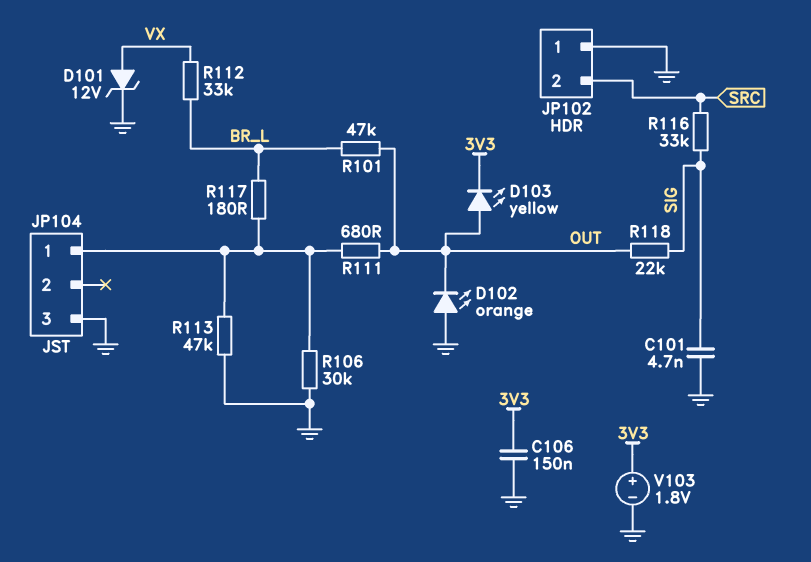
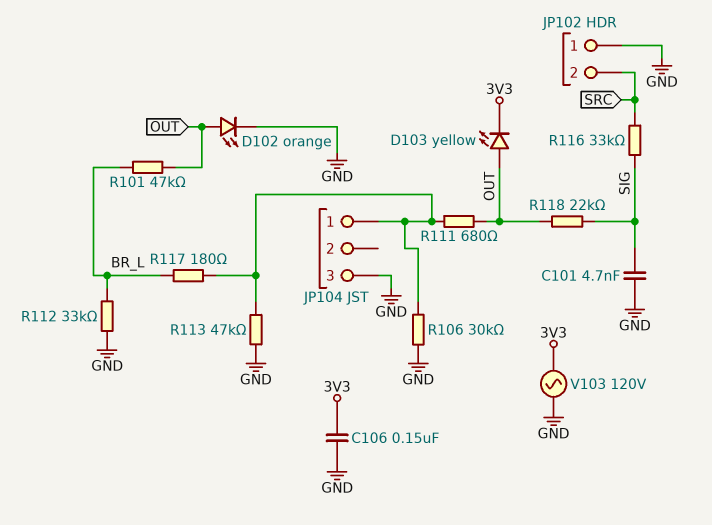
D101: zener 12V (A VX, K GND) -> none
D102: LED orange (A GND, K OUT) -> LED orange (A OUT, K GND)
R112: 33k (BR_L, VX) -> 33k (BR_L, GND)
V103: 1.8V (plus 3V3, minus GND) -> AC 120V (3V3, GND)

